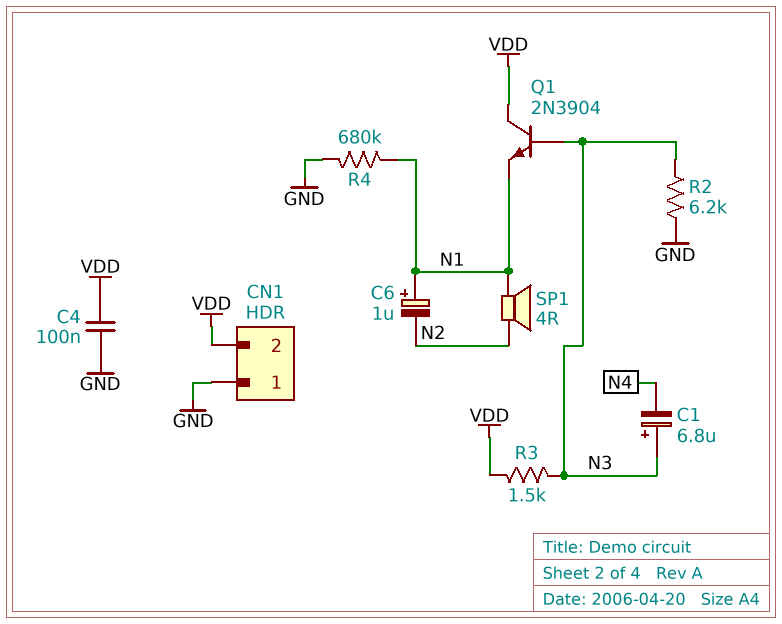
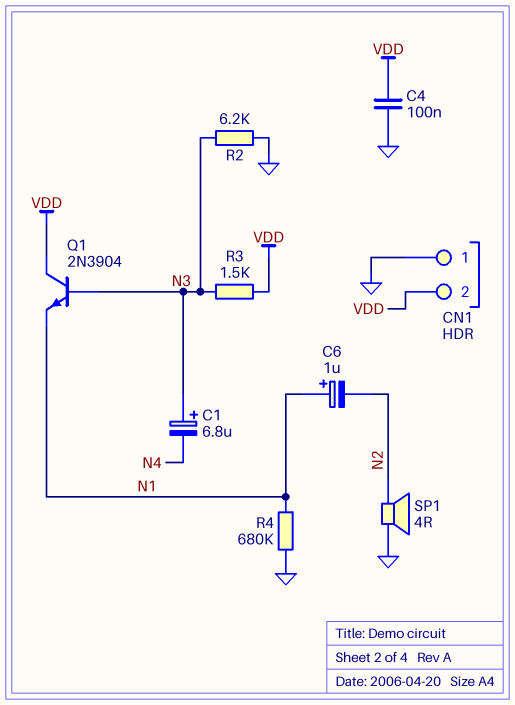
SP1: speaker 4R (N1, N2) -> speaker 4R (GND, N2)

